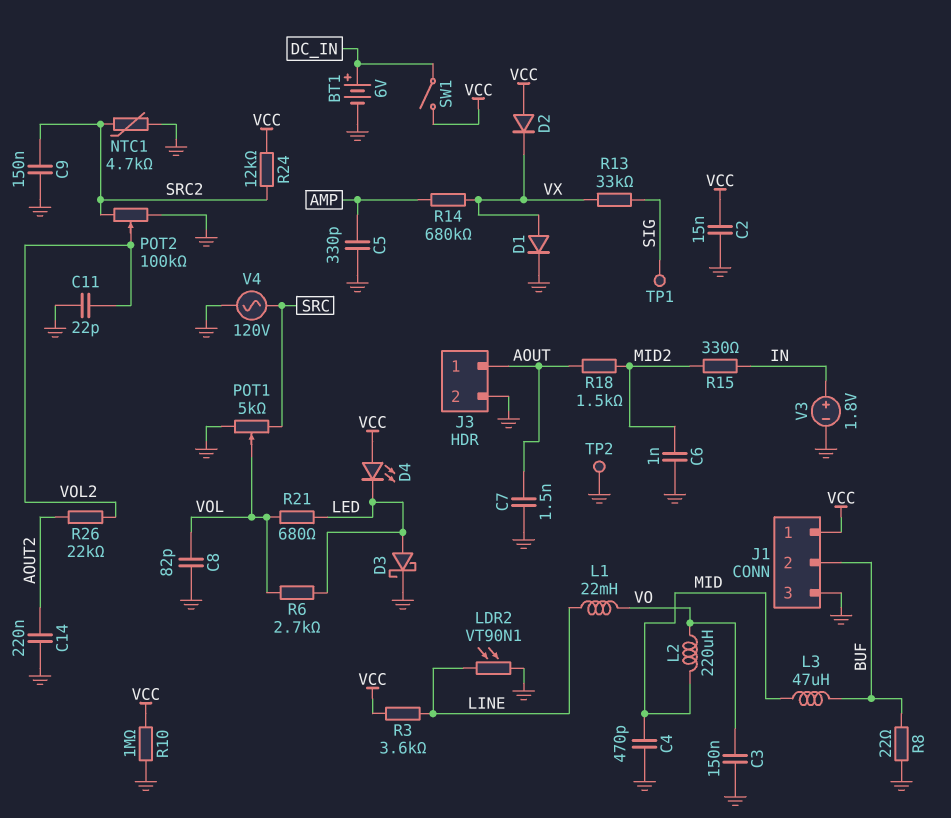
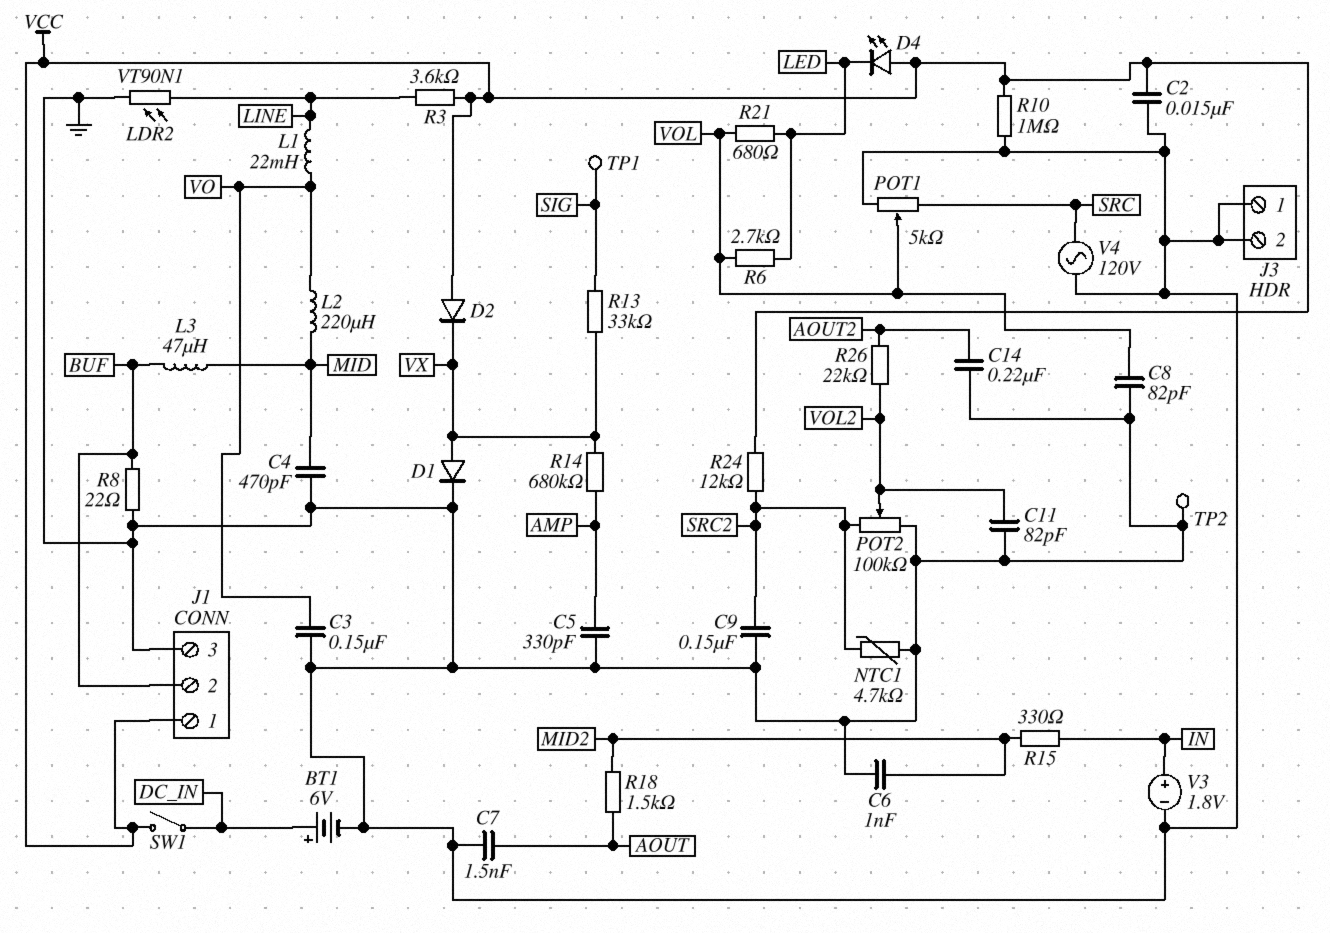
C11: 22pF (GND, VOL2) -> 82pF (GND, VOL2)
D3: schottky (A LED, K GND) -> none
J3 pin 1: AOUT -> GND

